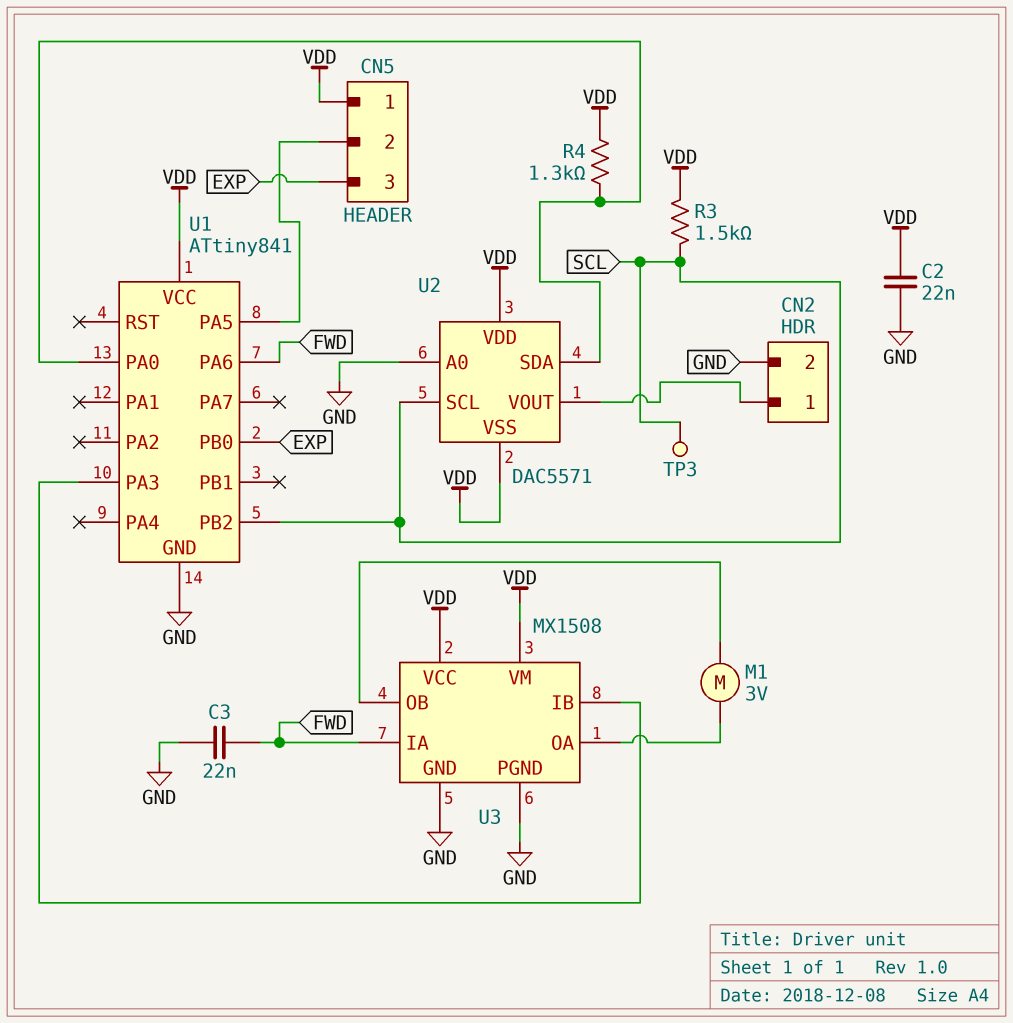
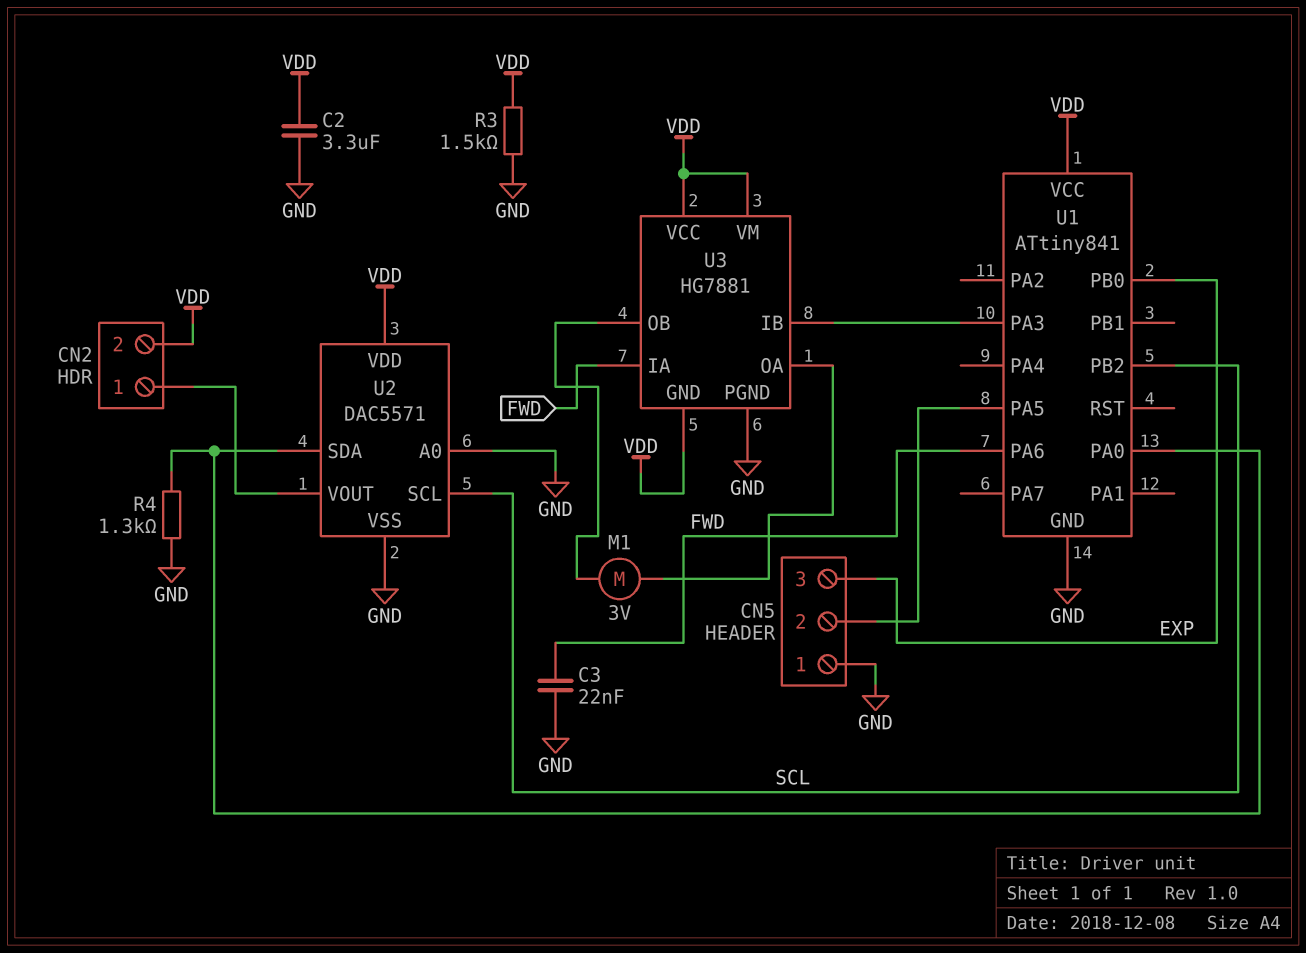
C2: 22nF (GND, VDD) -> 3.3uF (GND, VDD)
CN2 pin 2: GND -> VDD
CN5 pin 1: VDD -> GND
R3: 1.5k (SCL, VDD) -> 1.5k (GND, VDD)
R4: 1.3k (U1/PA0, VDD) -> 1.3k (GND, U1/PA0)
TP3: test point (SCL) -> none
U2 pin VSS: VDD -> GND
U3: MX1508 -> HG7881
U3 pin GND: GND -> VDD

